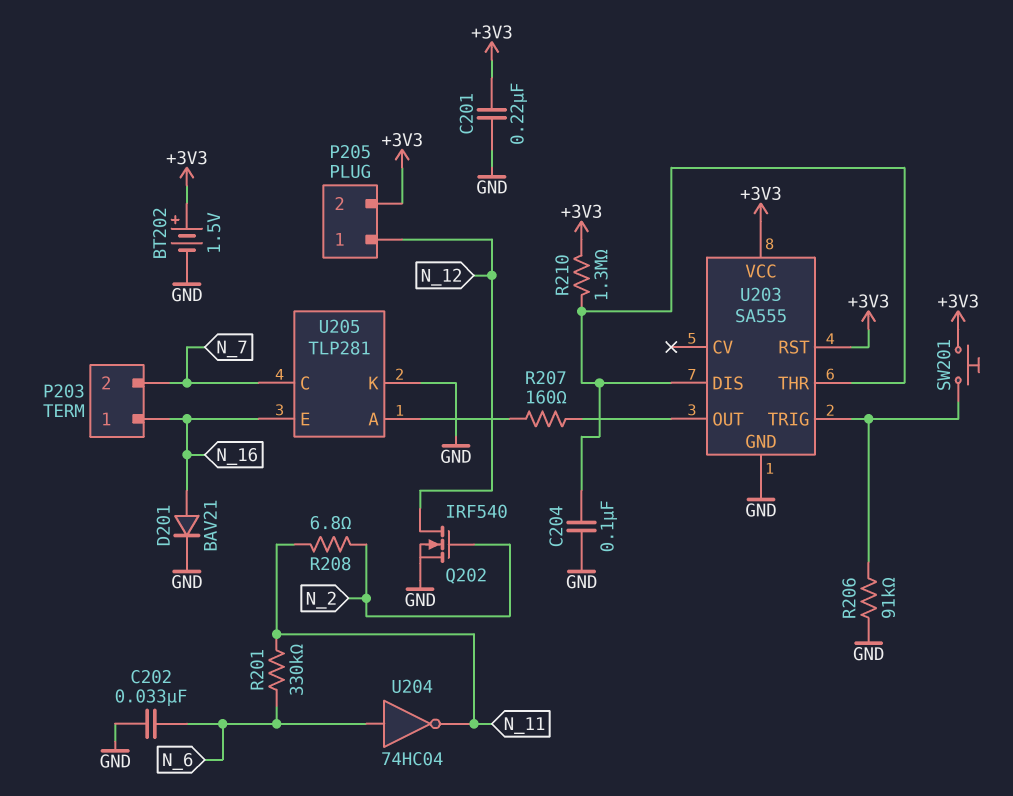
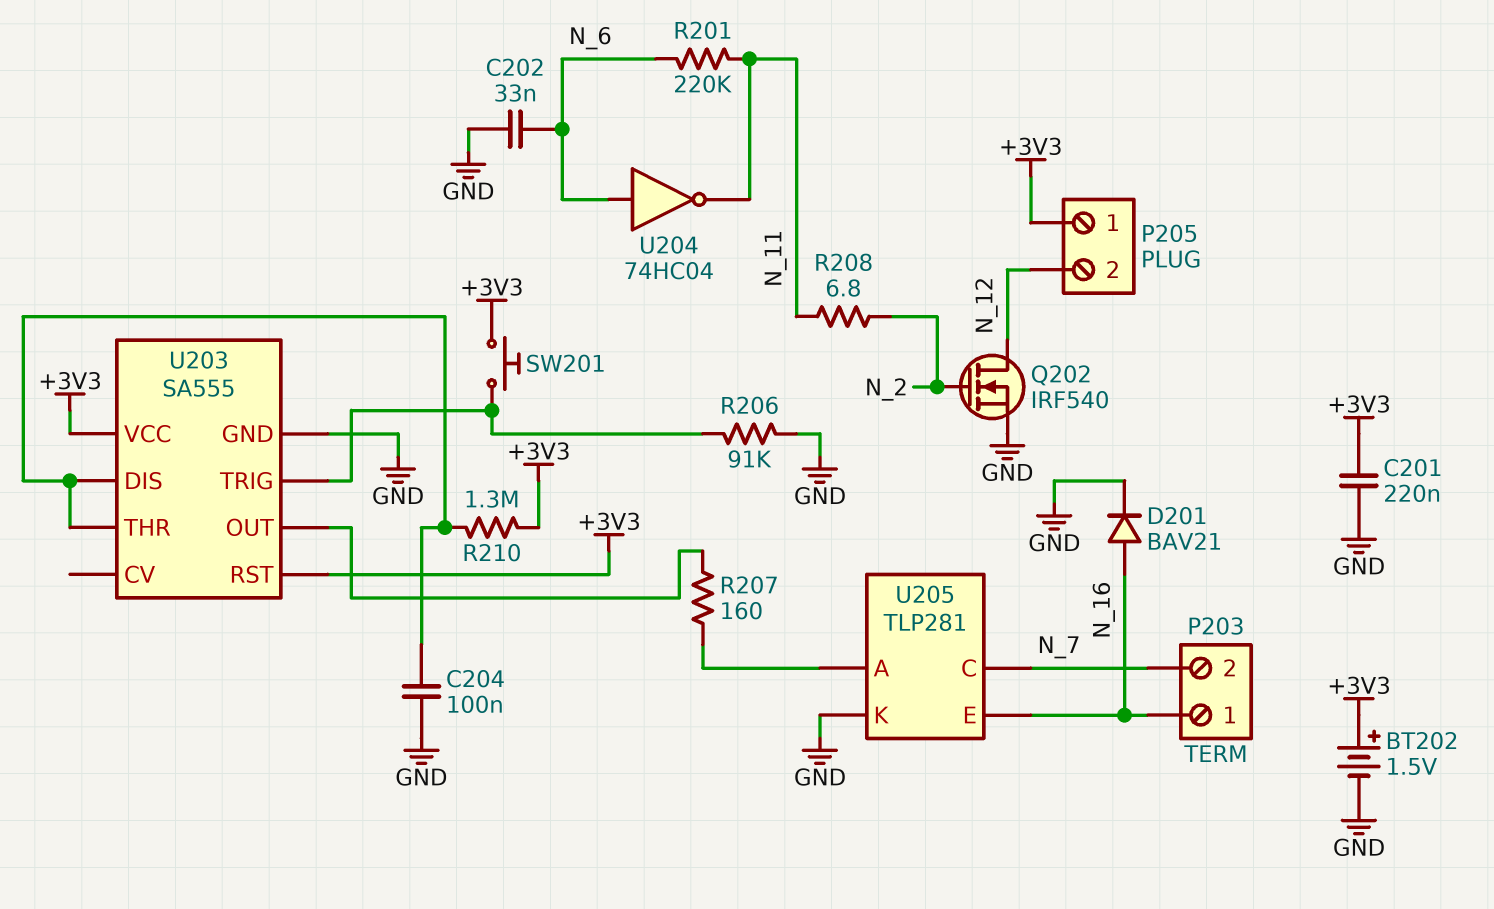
P205 pin 1: N_12 -> +3V3
P205 pin 2: +3V3 -> N_12
R201: 330k (N_6, N_11) -> 220k (N_6, N_11)

